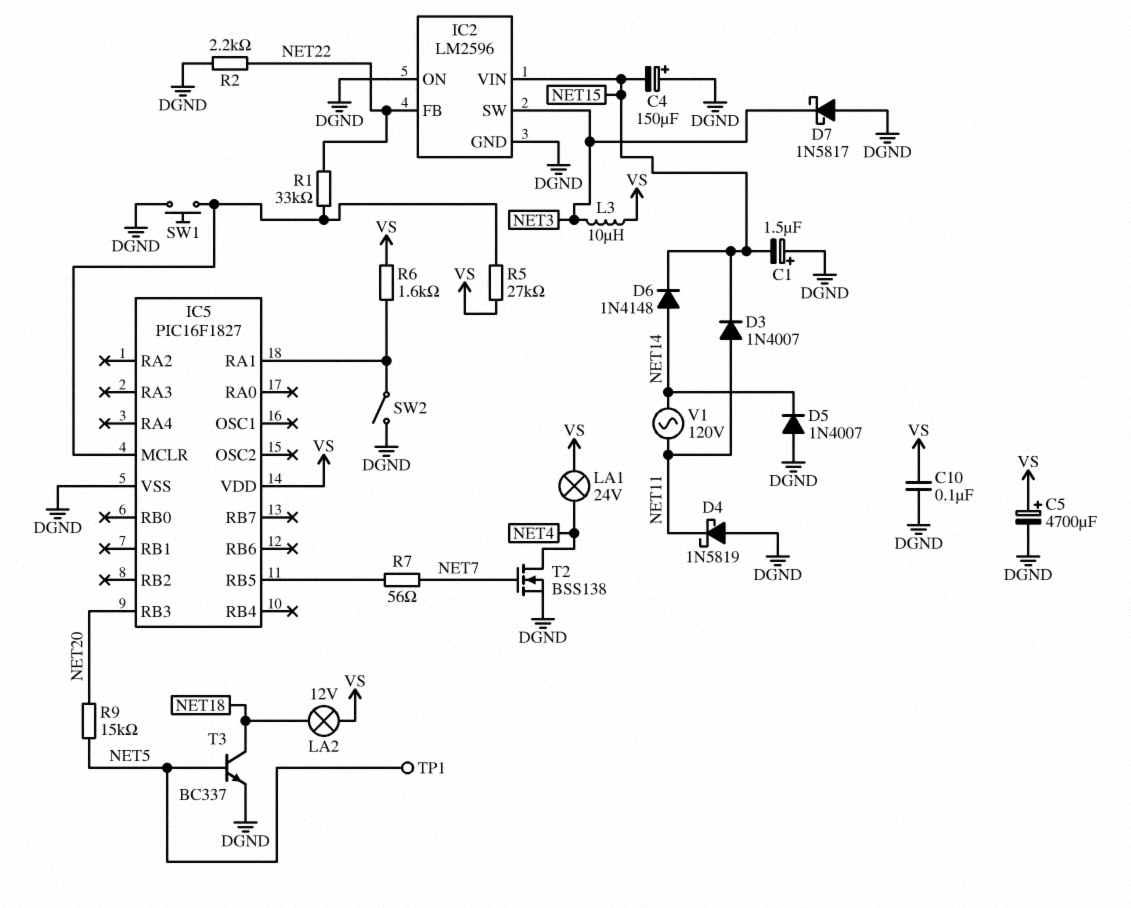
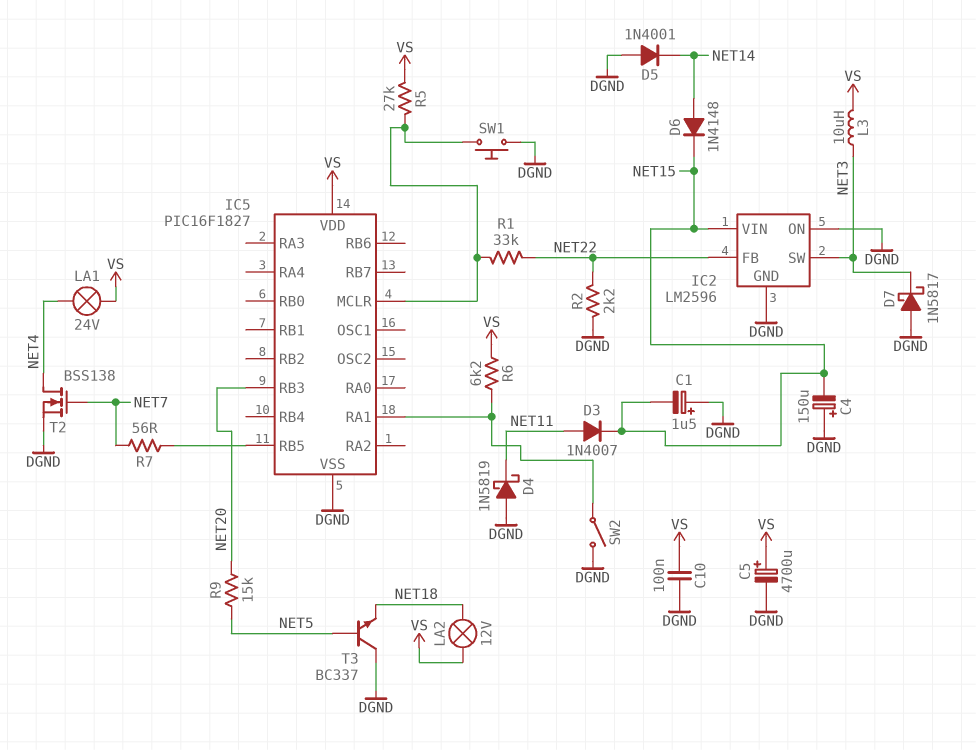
D5: diode 1N4007 (A DGND, K NET14) -> diode 1N4001 (A DGND, K NET14)
R6: 1.6k (IC5/RA1, VS) -> 6.2k (IC5/RA1, VS)
T3: NPN BC337 (B NET5, C NET18, E DGND) -> NPN BC337 (B NET5, C DGND, E NET18)
TP1: test point (NET5) -> none
V1: AC 120V (NET11, NET14) -> none

